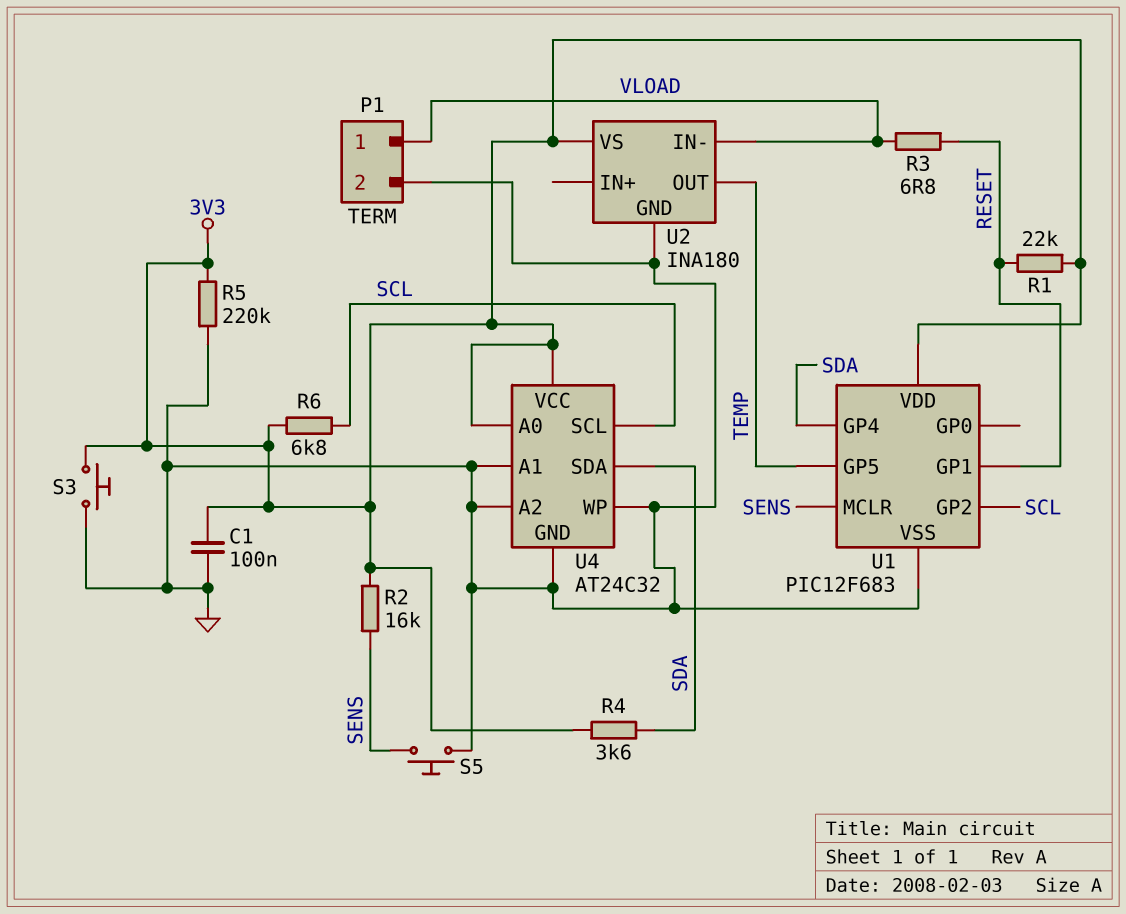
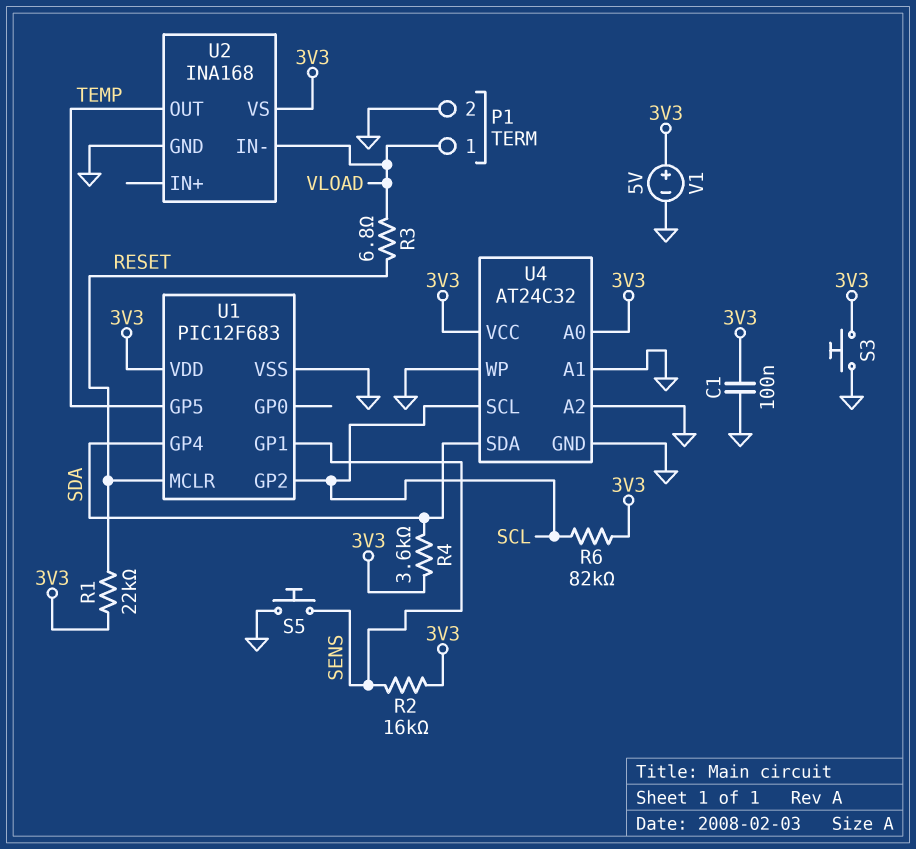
R5: 220k (3V3, GND) -> none
R6: 6.8k (3V3, SCL) -> 82k (3V3, SCL)
U1 pin GP1: RESET -> SENS
U1 pin MCLR: SENS -> RESET
U2: INA180 -> INA168
V1: none -> 5V (plus 3V3, minus GND)

